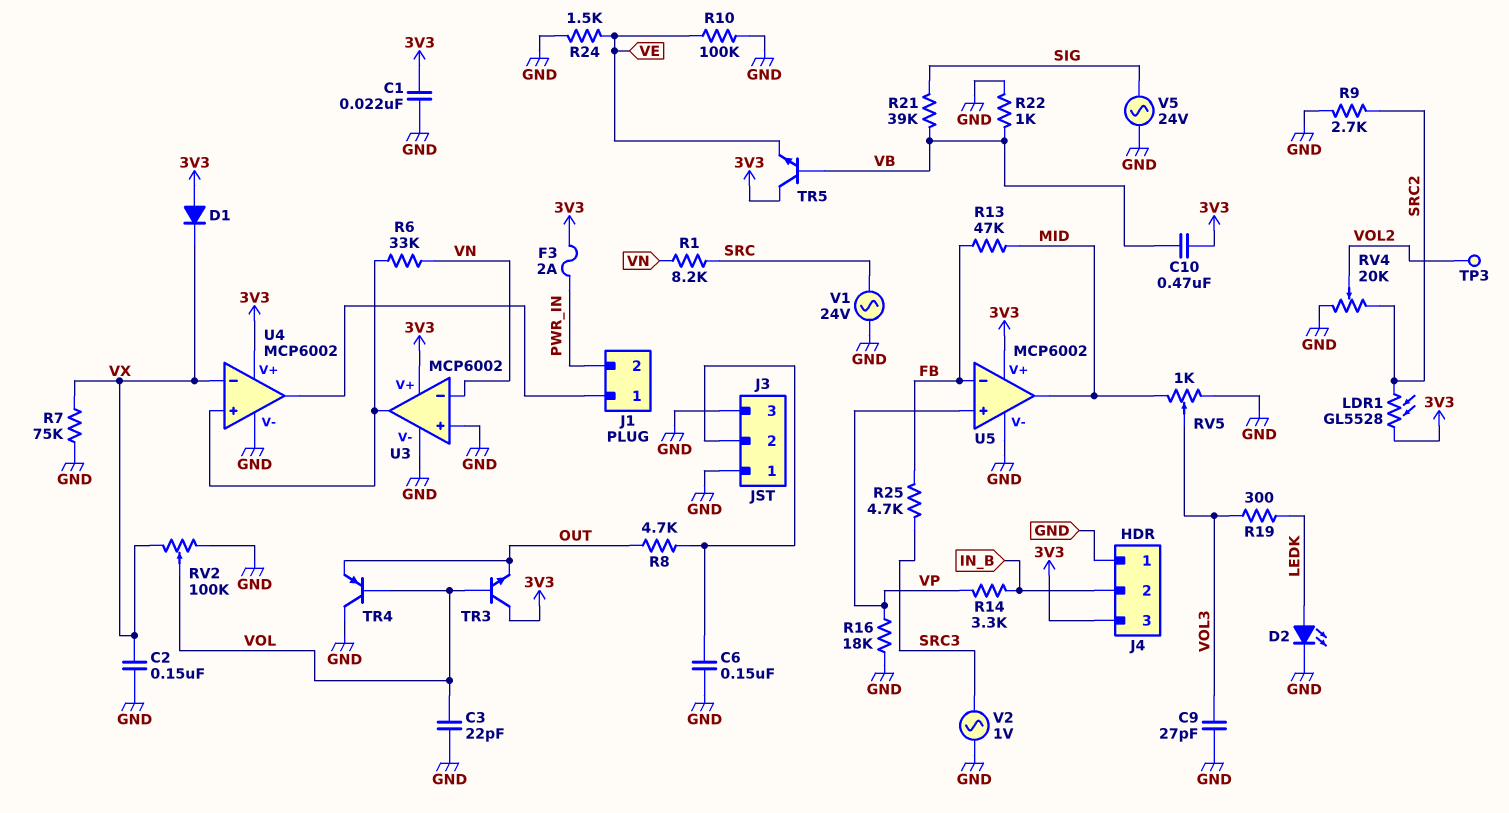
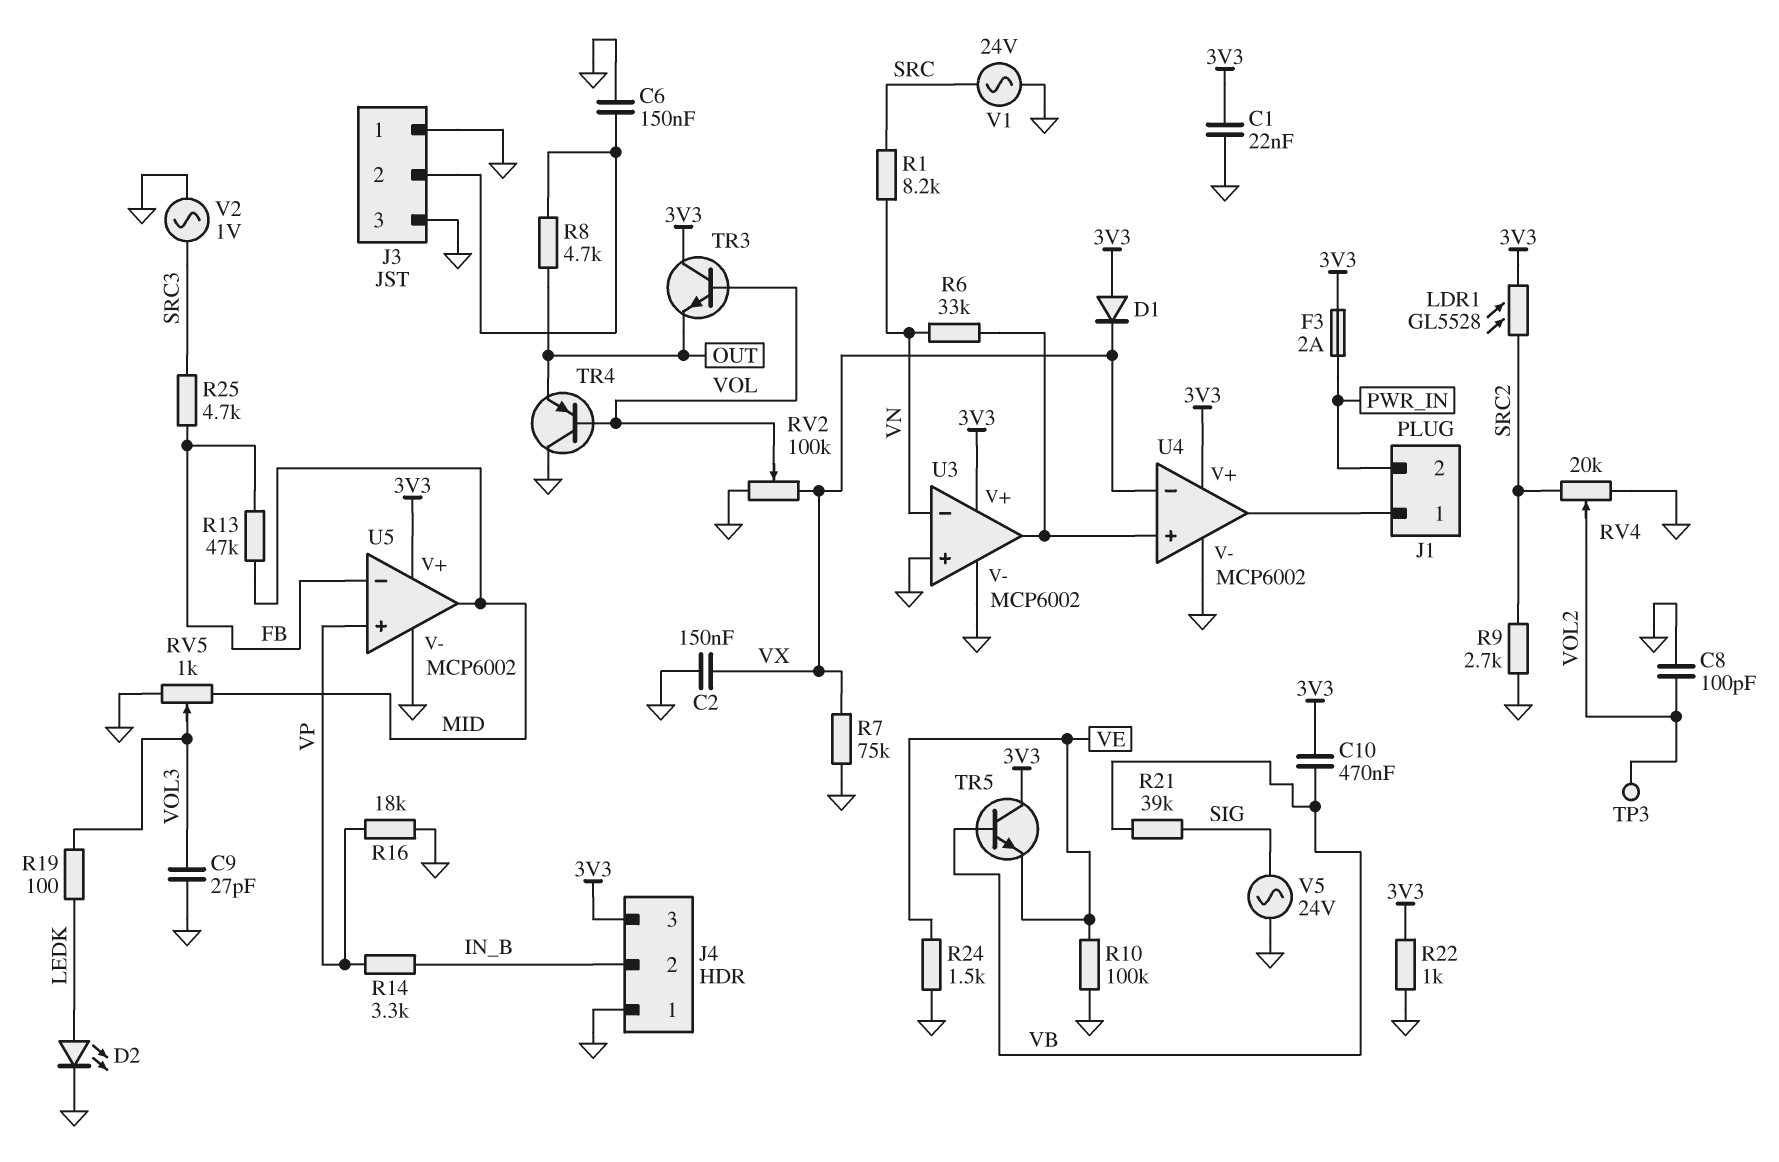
C3: 22pF (GND, VOL) -> none
C8: none -> 100pF (GND, VOL2)
R19: 300 (LEDK, VOL3) -> 100 (LEDK, VOL3)
R22: 1k (GND, VB) -> 1k (3V3, GND)

